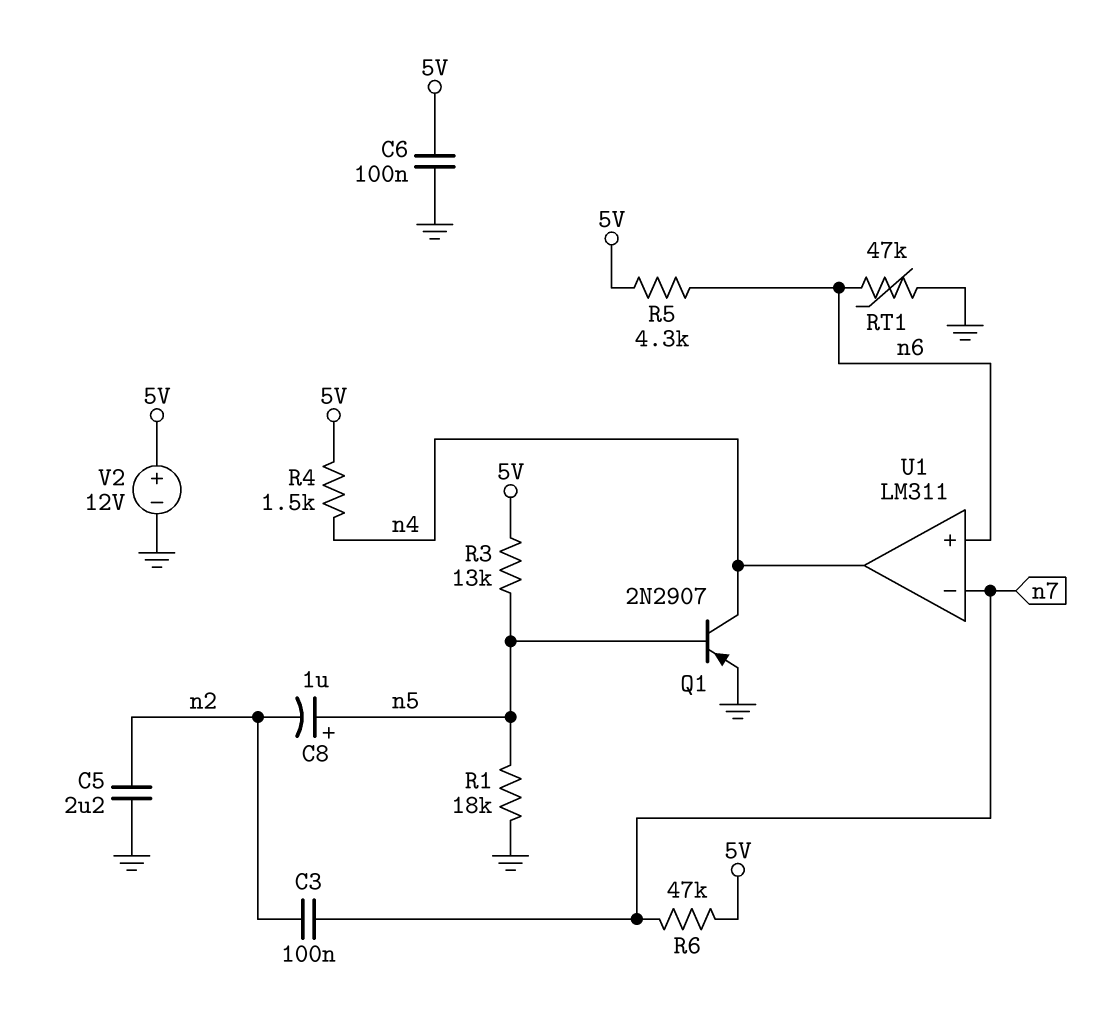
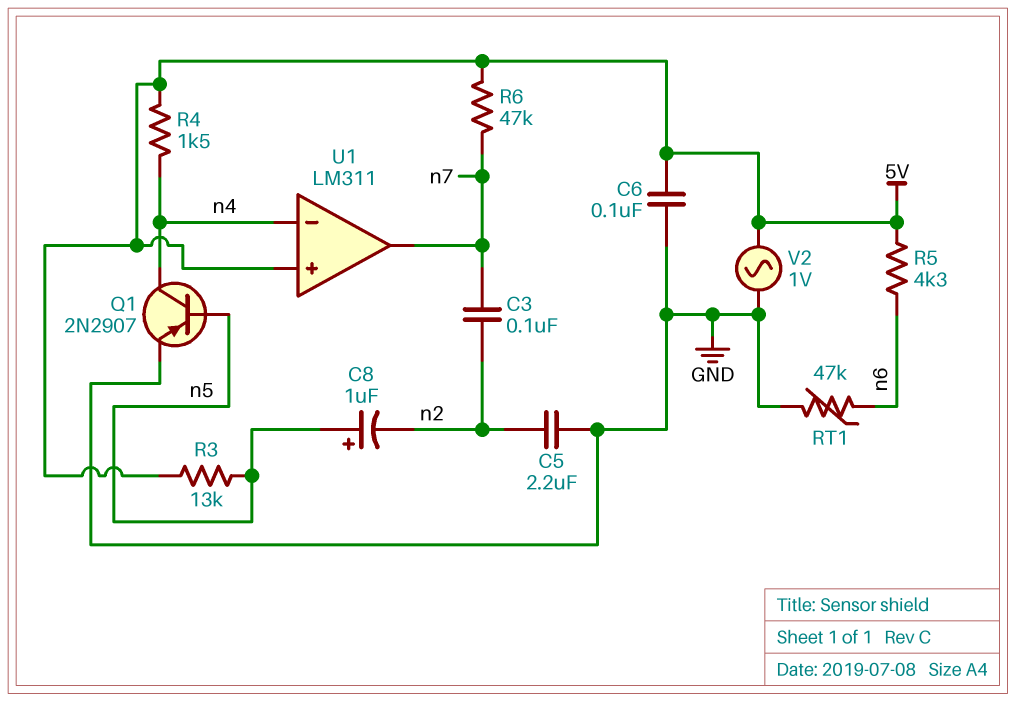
R1: 18k (GND, n5) -> none
U1 pin in+: n6 -> 5V
U1 pin in-: n7 -> n4
U1 pin out: n4 -> n7
V2: 12V (plus 5V, minus GND) -> AC 1V (5V, GND)

